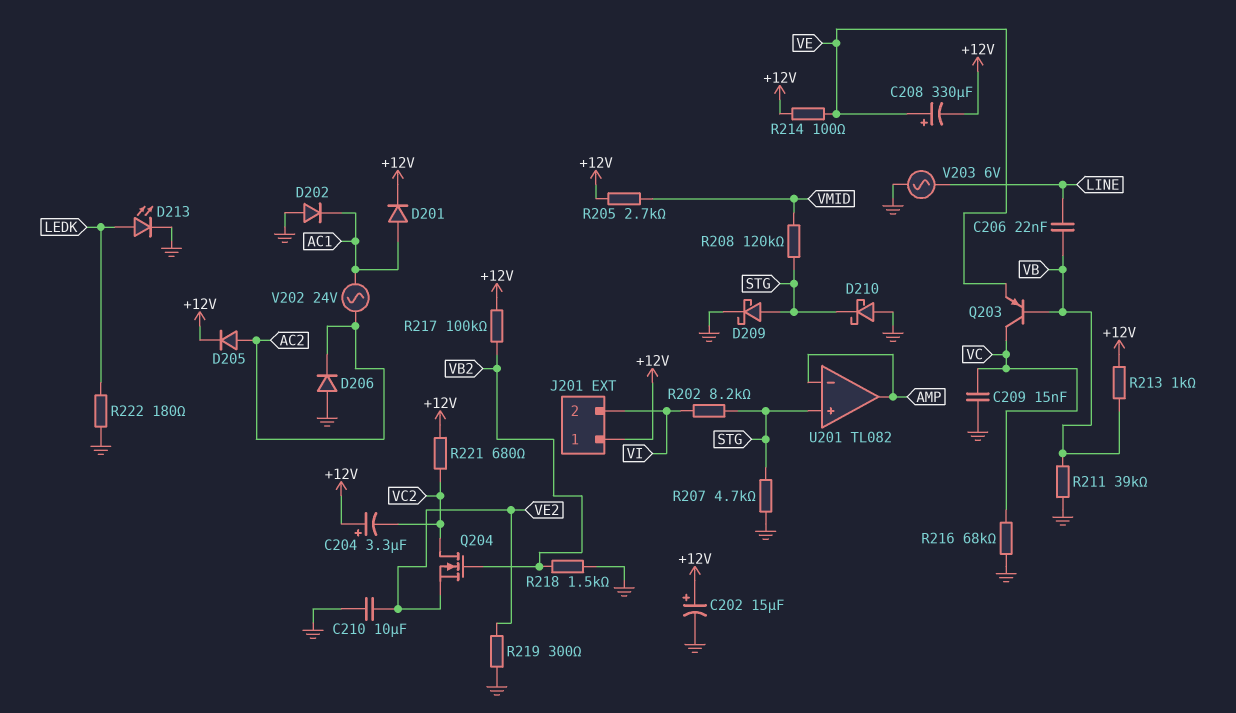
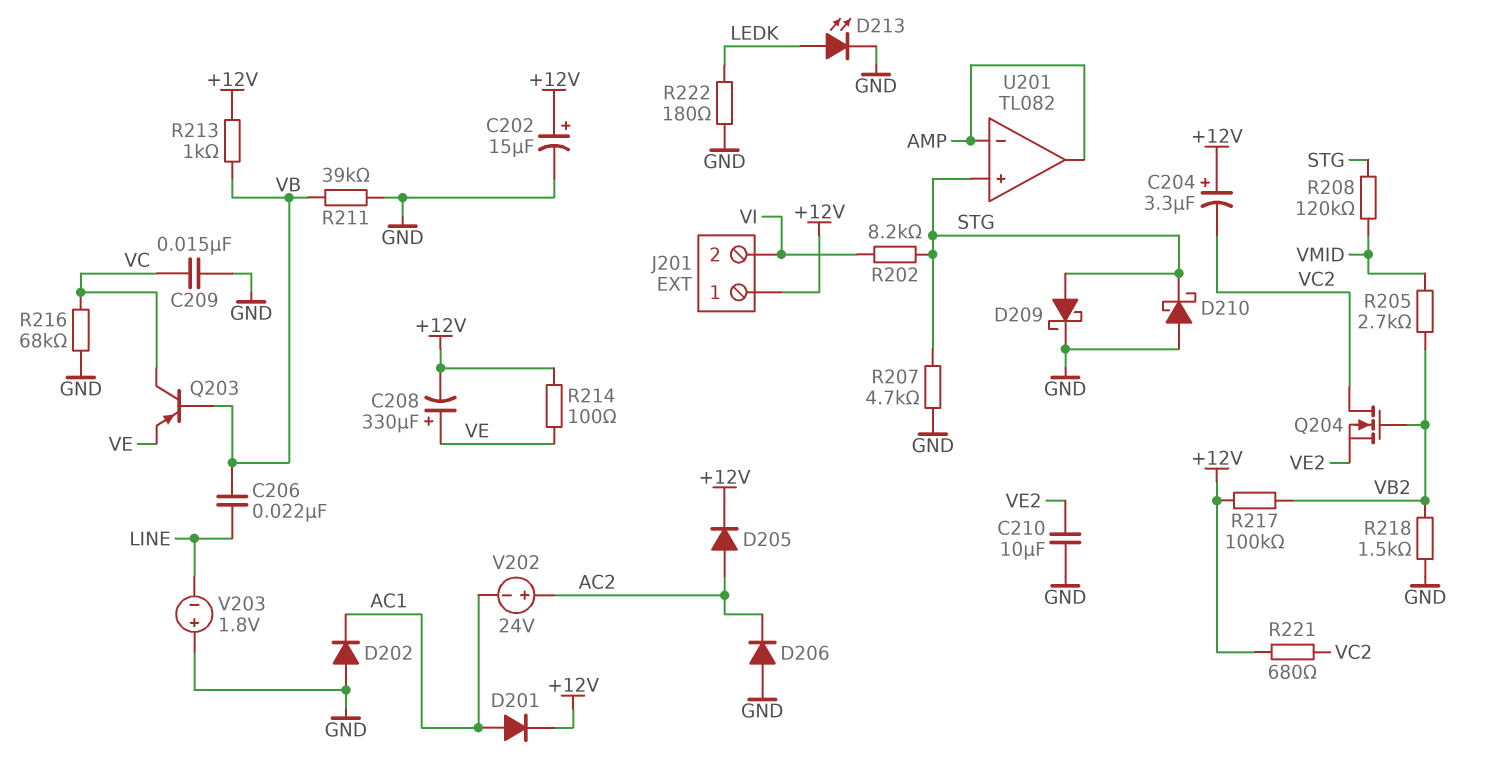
R205: 2.7k (+12V, VMID) -> 2.7k (VB2, VMID)
R219: 300 (GND, VE2) -> none
V202: AC 24V (AC1, AC2) -> 24V (plus AC2, minus AC1)
V203: AC 6V (GND, LINE) -> 1.8V (plus GND, minus LINE)

